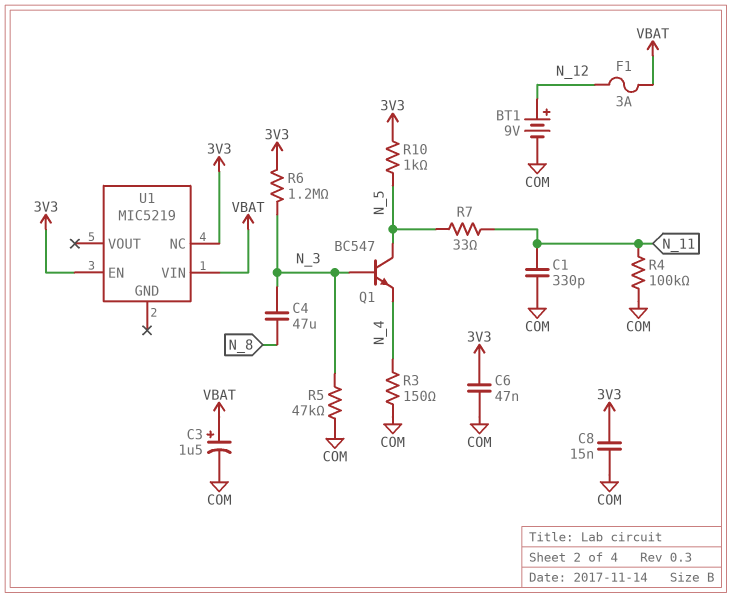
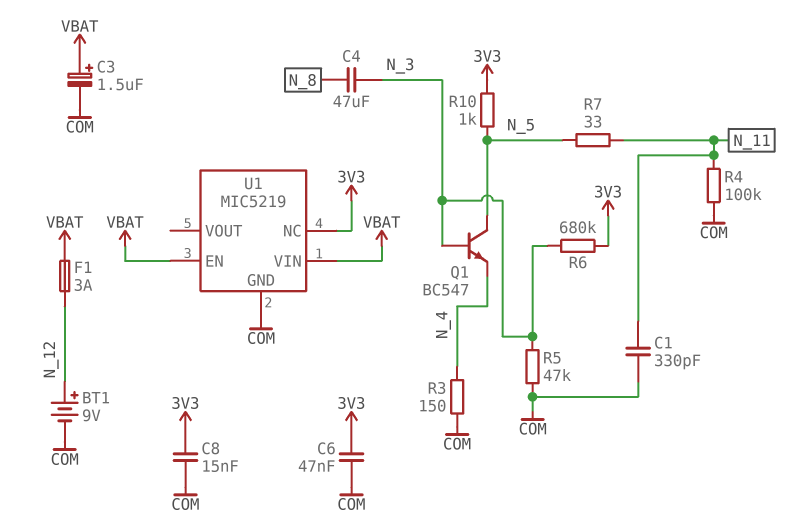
R6: 1.2M (3V3, N_3) -> 680k (3V3, N_3)
U1 pin EN: 3V3 -> VBAT
U1 pin GND: none -> COM

